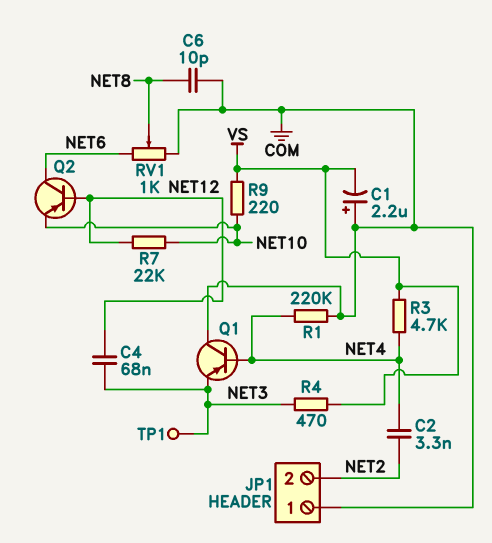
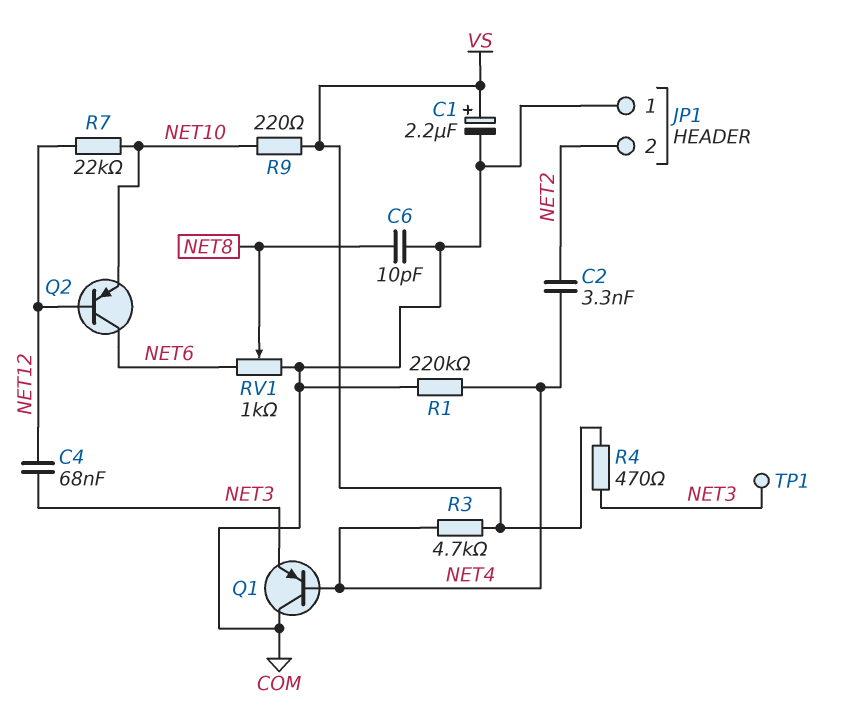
C1: 2.2uF (plus COM, minus VS) -> 2.2uF (plus VS, minus COM)

